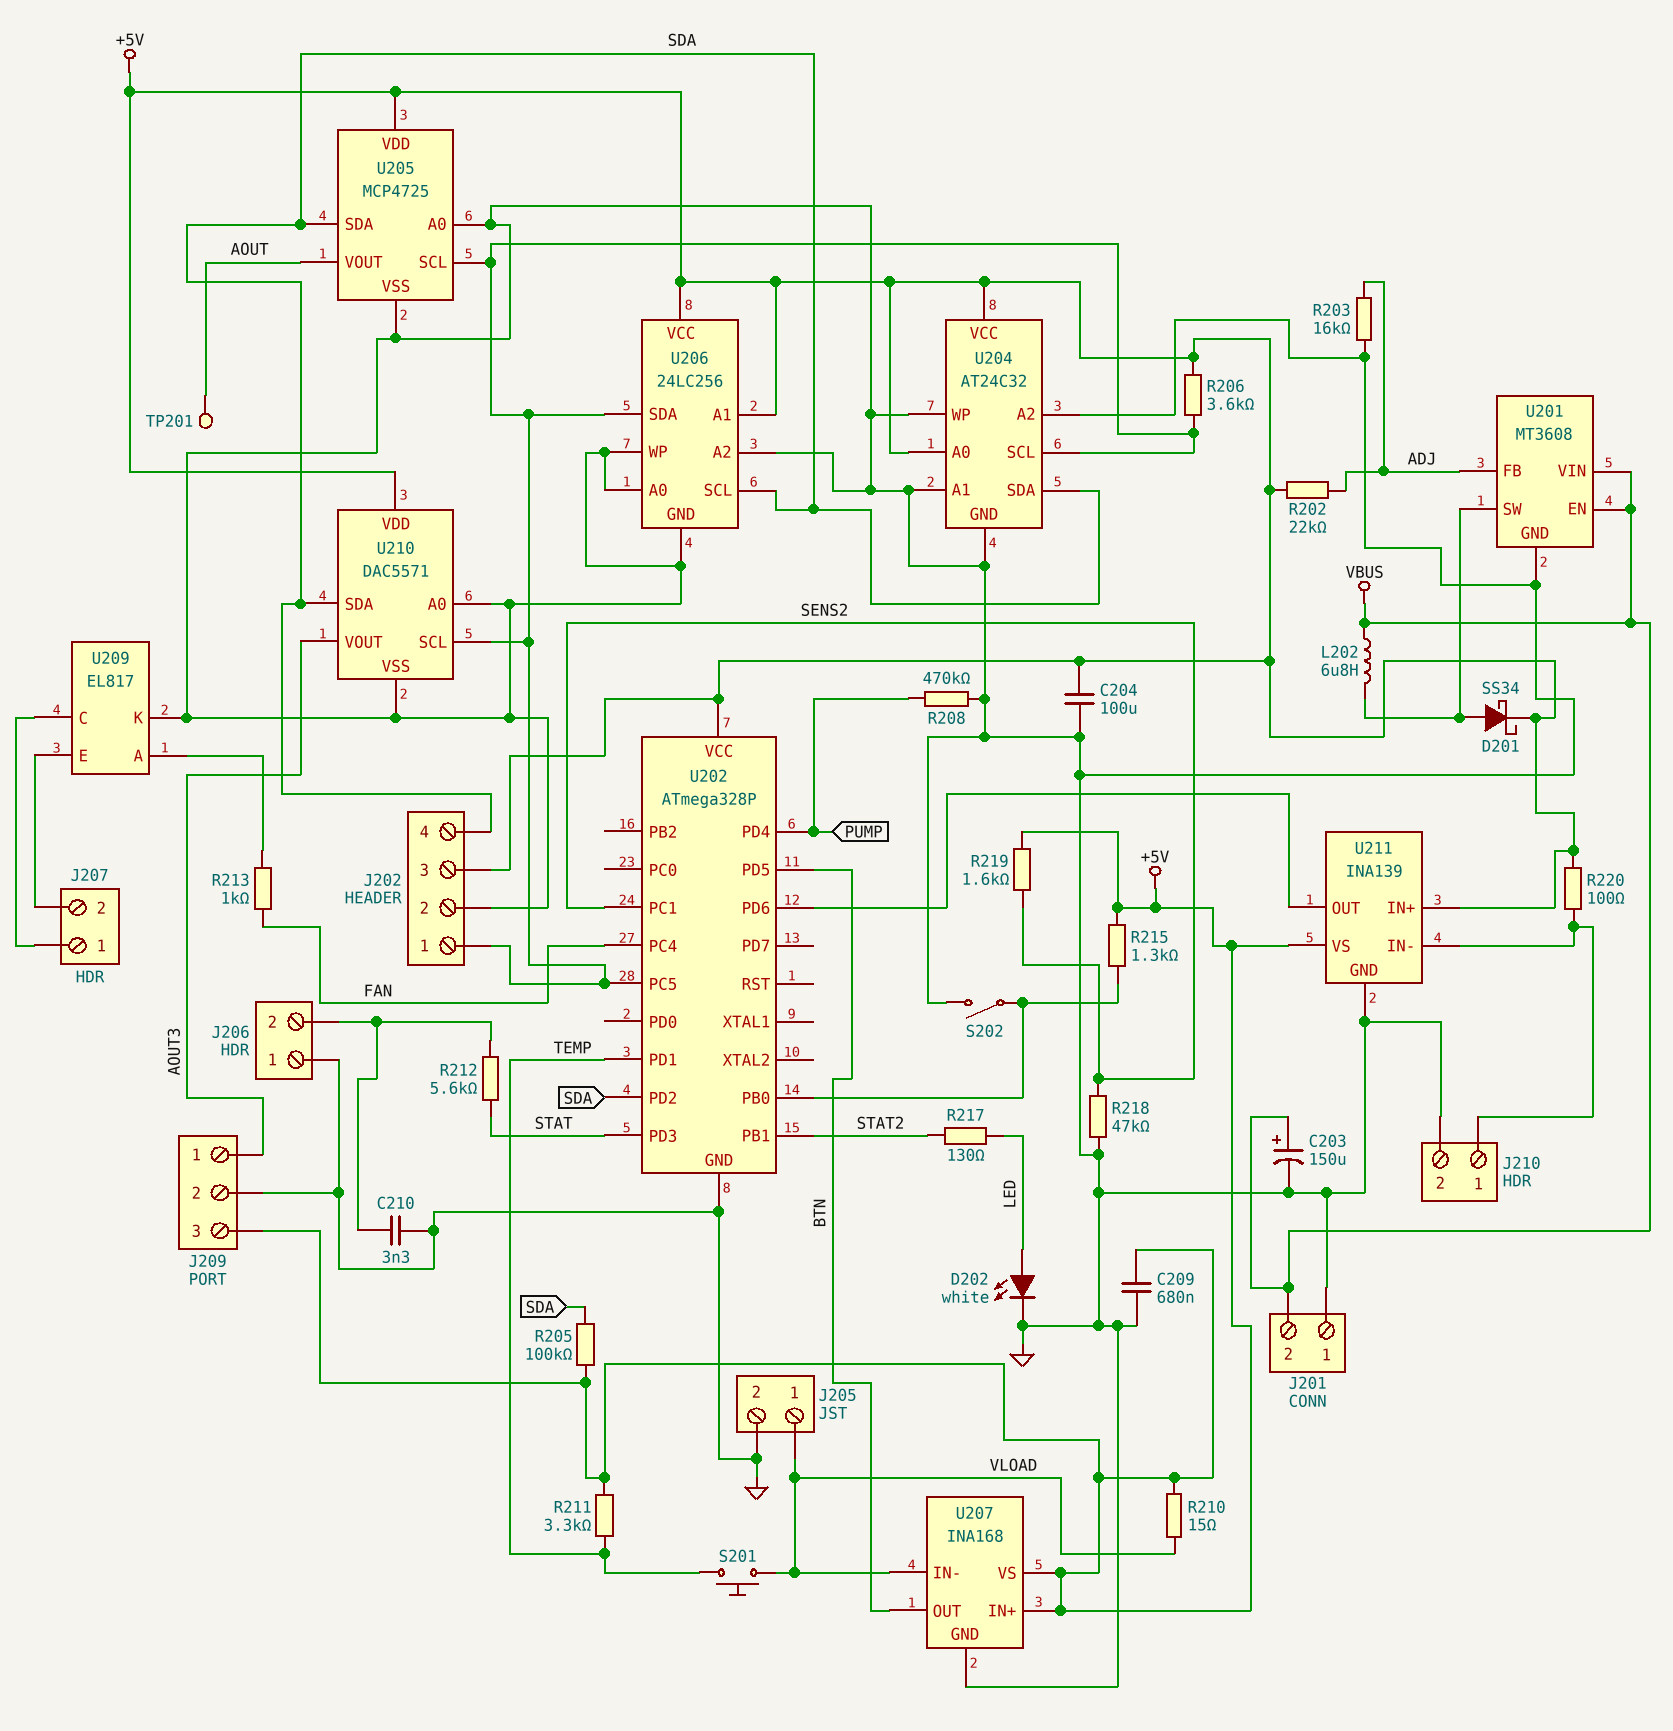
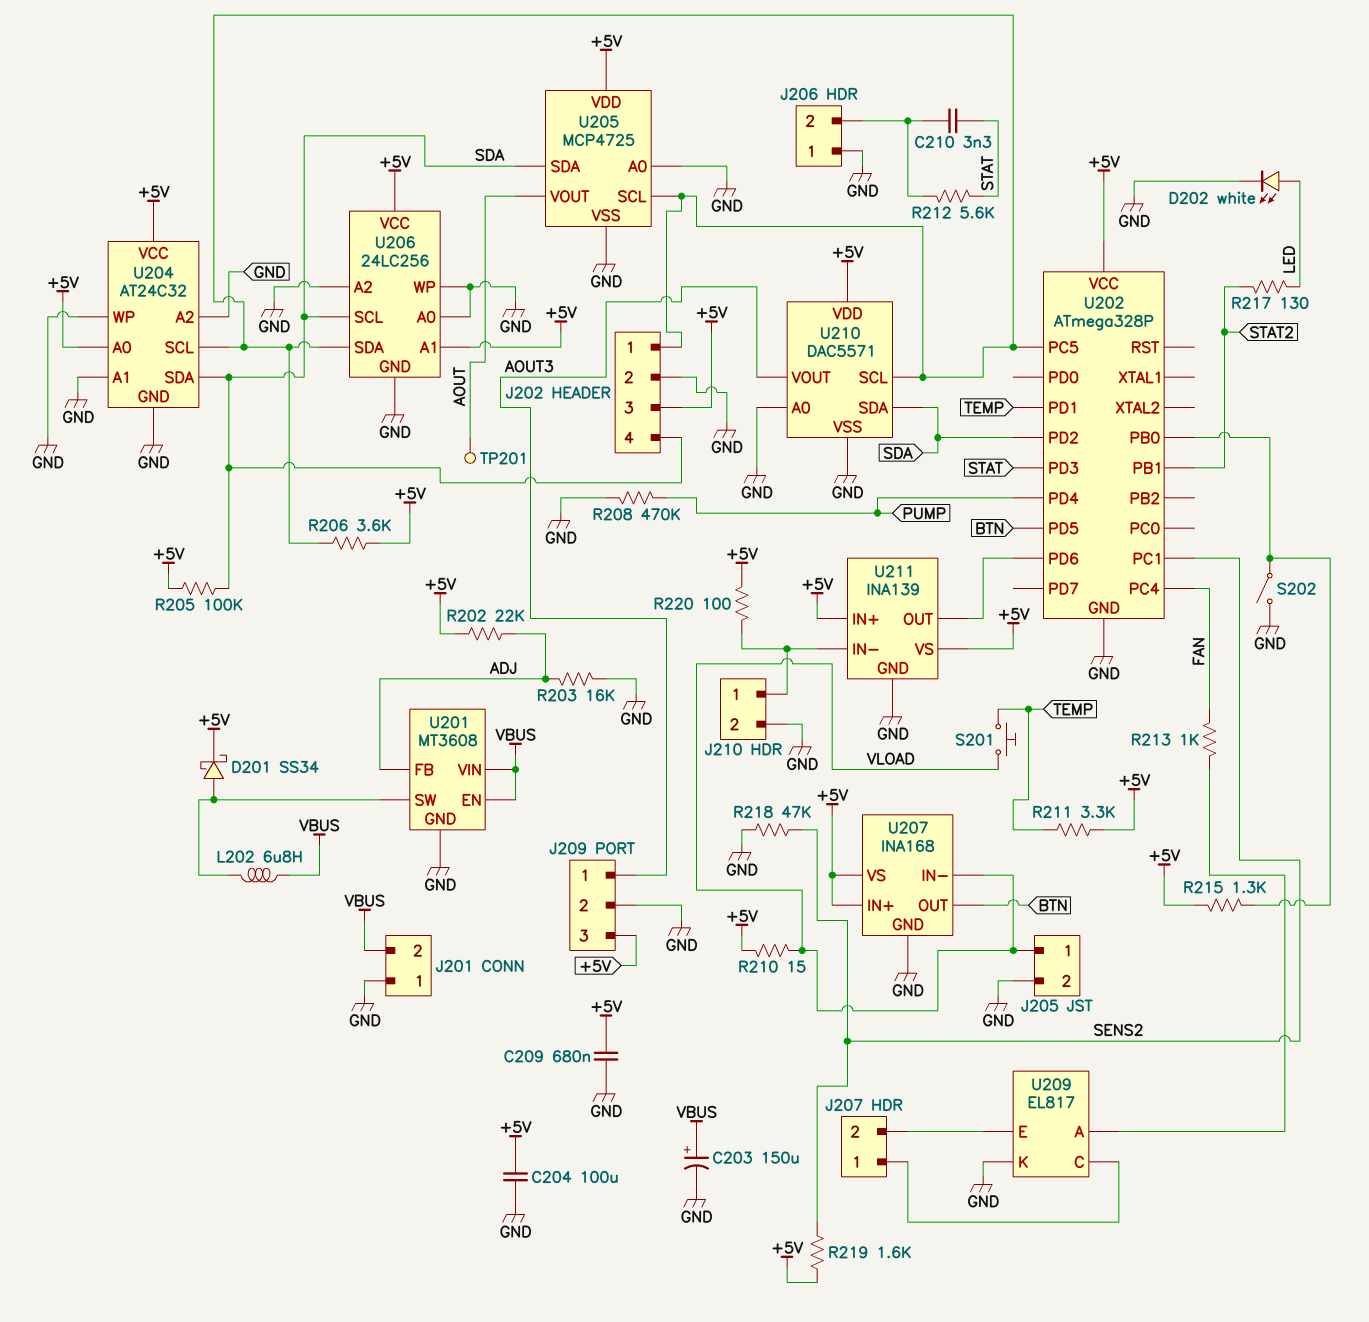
C210: 3.3nF (GND, J206/2) -> 3.3nF (J206/2, STAT)

